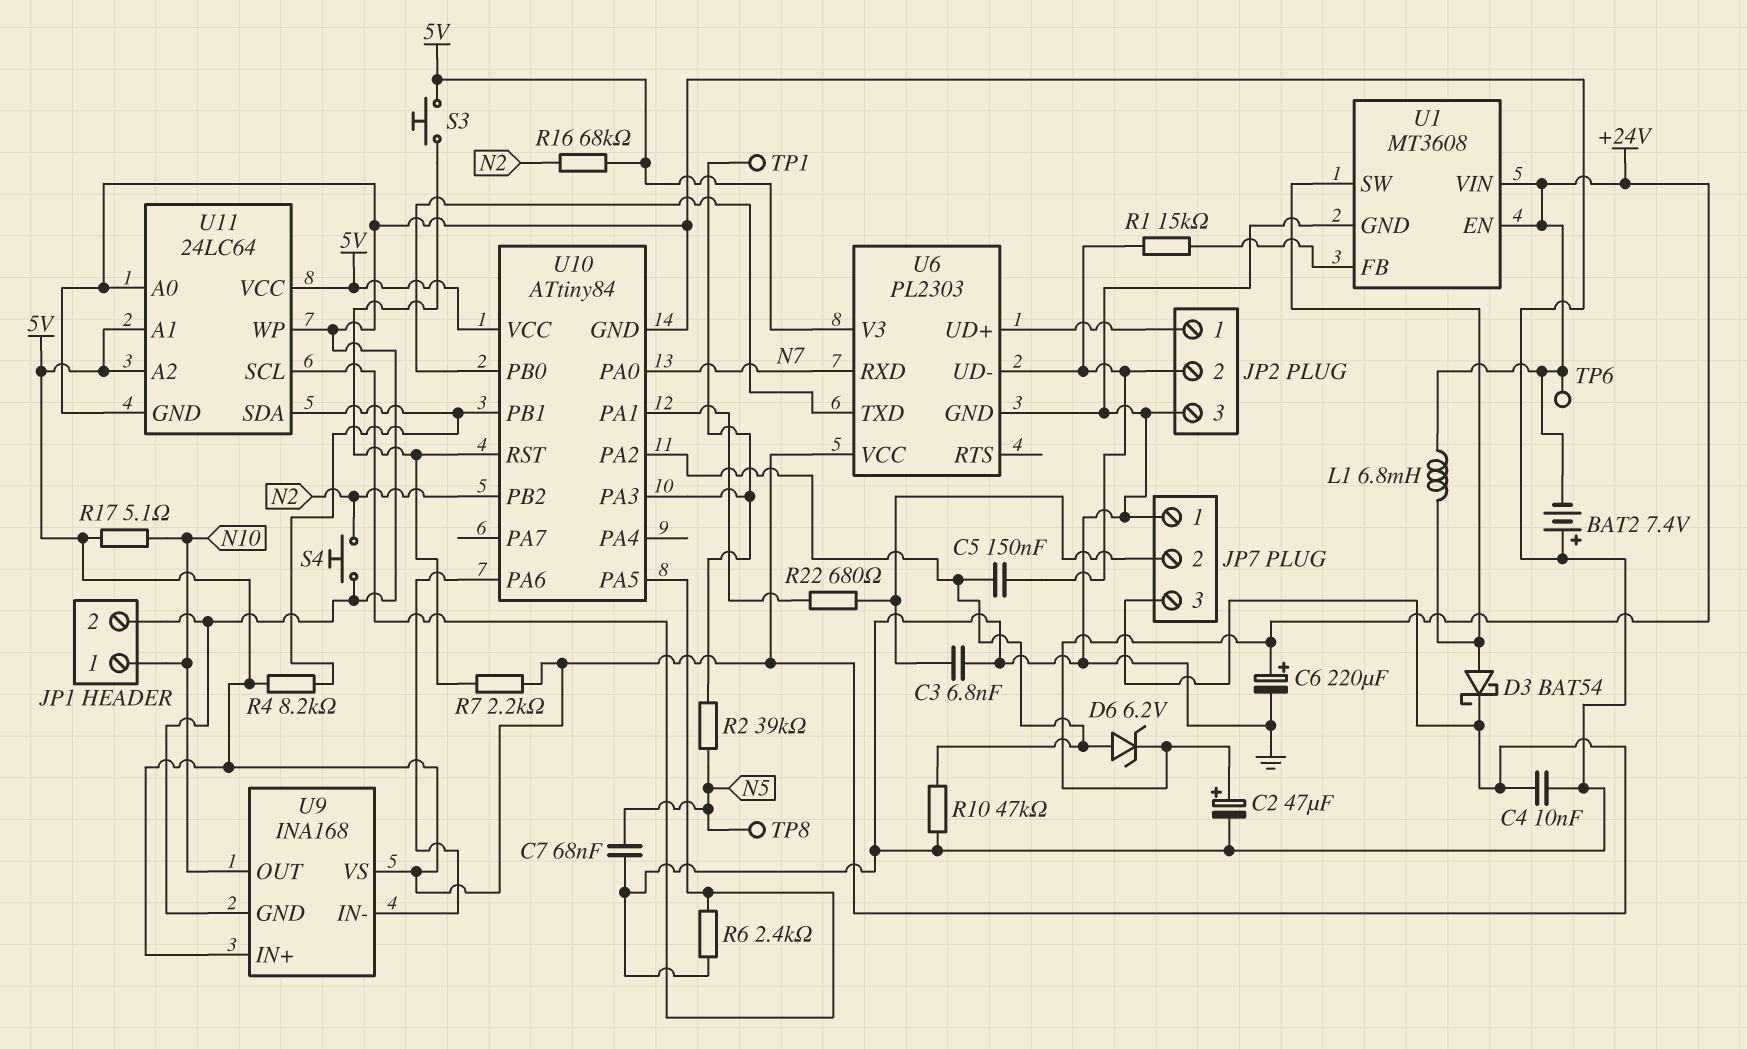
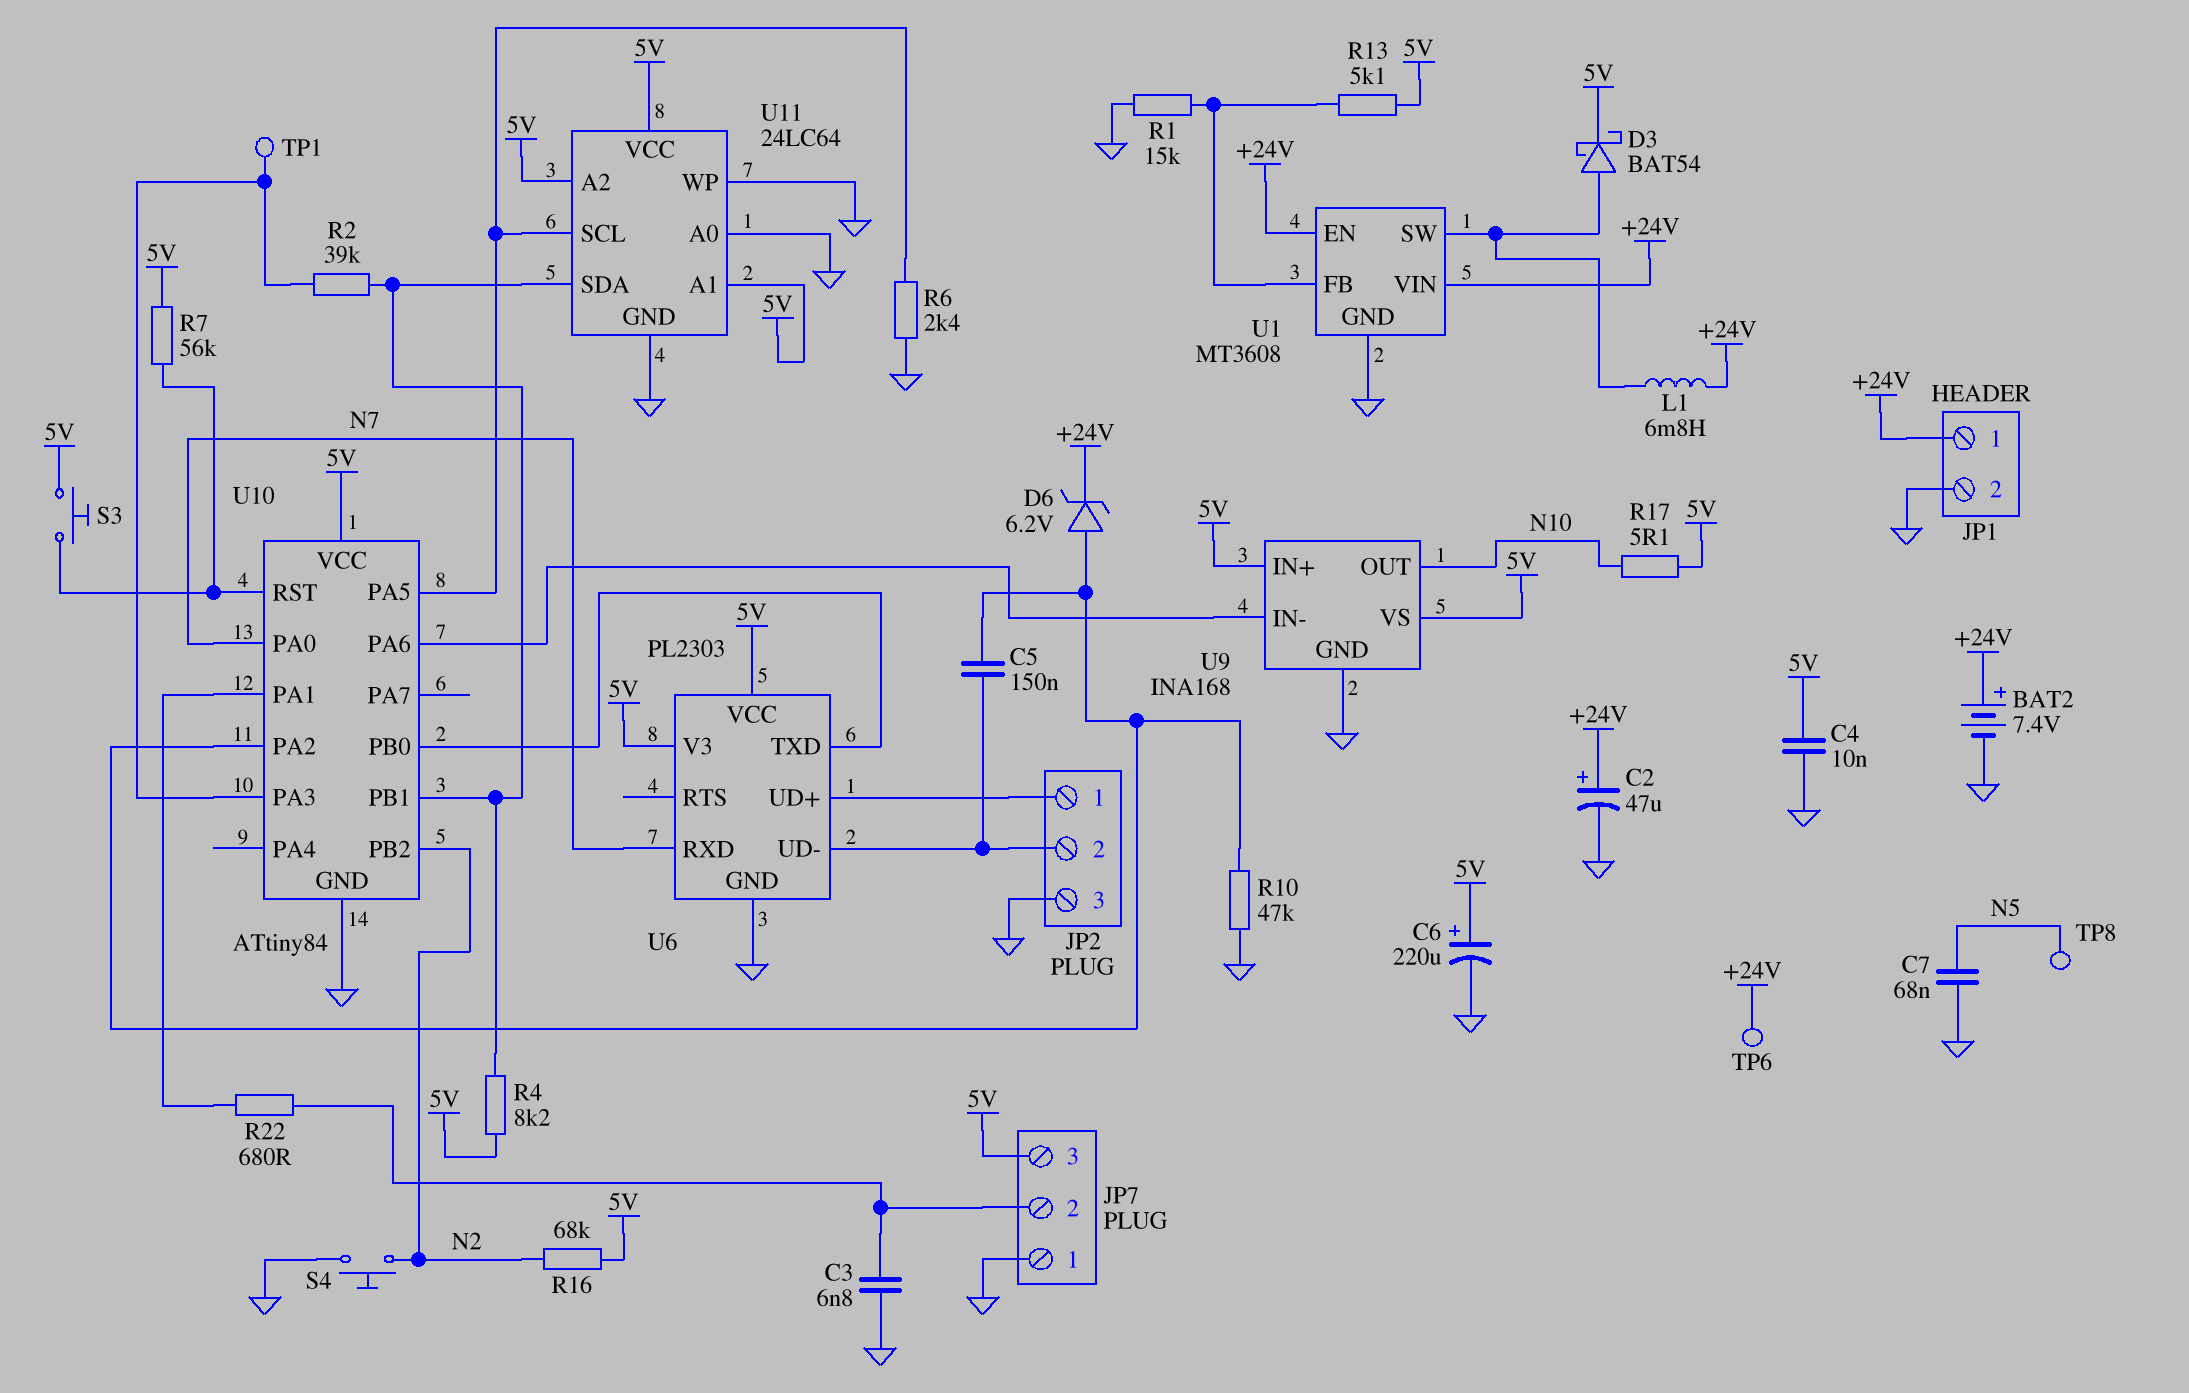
BAT2: 7.4V (plus GND, minus +24V) -> 7.4V (plus +24V, minus GND)
C6: 220uF (plus +24V, minus GND) -> 220uF (plus 5V, minus GND)
JP1 pin 1: N10 -> +24V
R1: 15k (JP2/2, U1/FB) -> 15k (GND, U1/FB)
R2: 39k (N5, U10/PA3) -> 39k (U10/PA3, U10/PB1)
R7: 2.2k (5V, U10/RST) -> 56k (5V, U10/RST)
R13: none -> 5.1k (5V, U1/FB)

